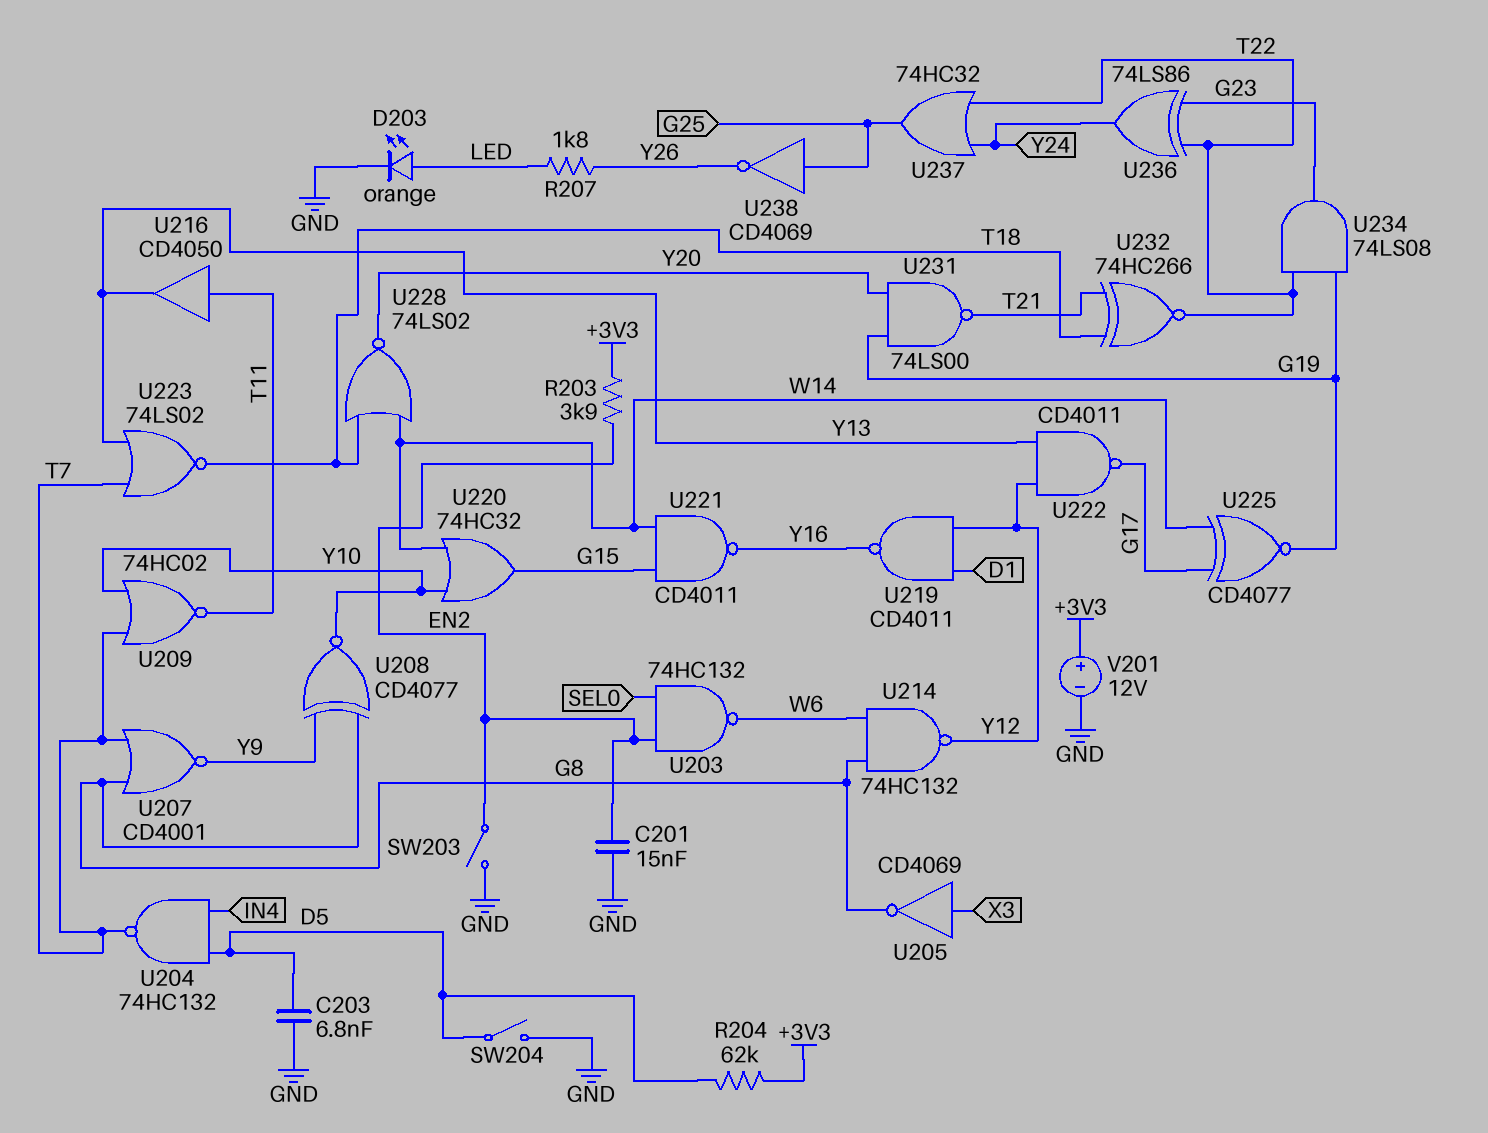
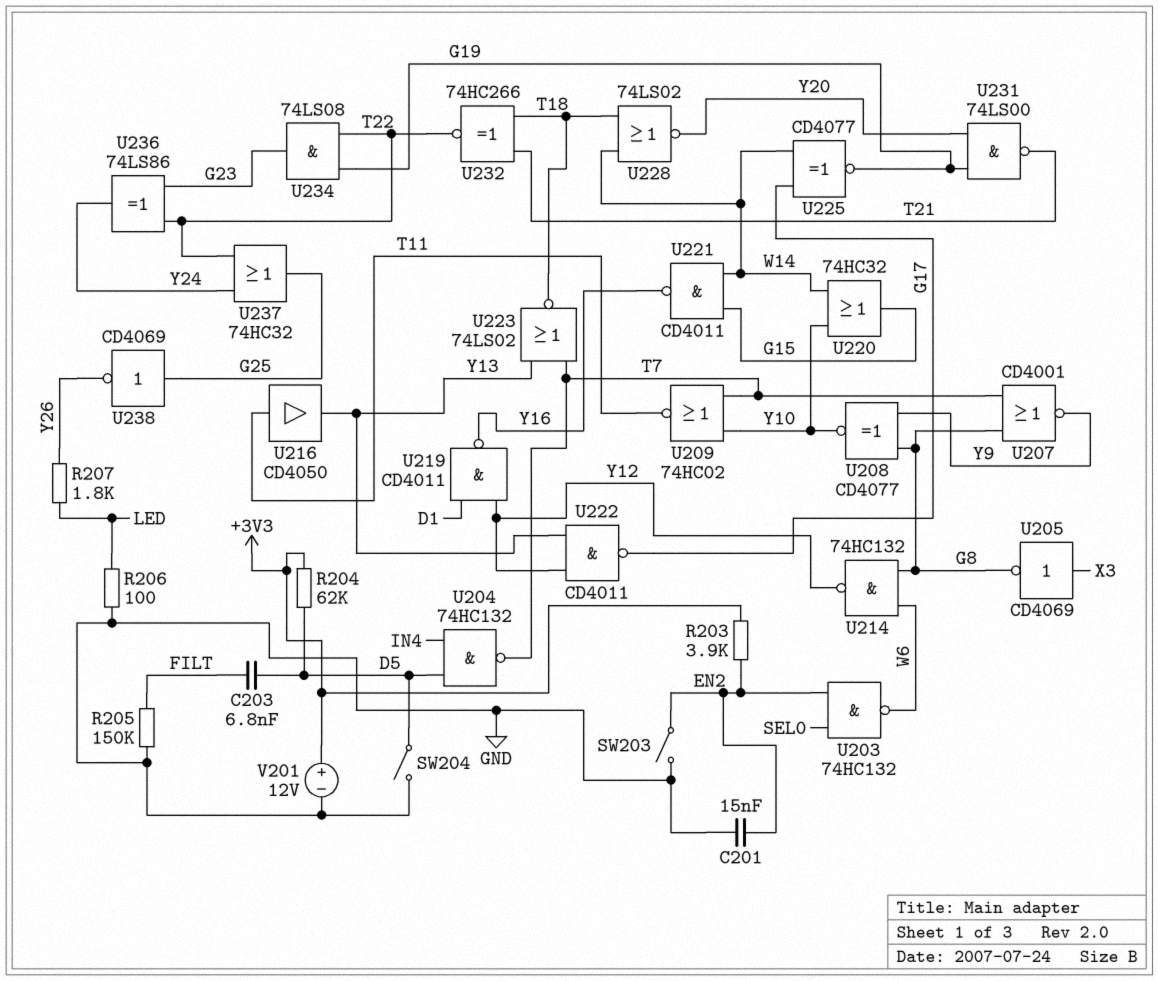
C203: 6.8nF (D5, GND) -> 6.8nF (D5, FILT)
D203: LED orange (A LED, K GND) -> none
R205: none -> 150k (FILT, GND)
R206: none -> 100 (GND, LED)

